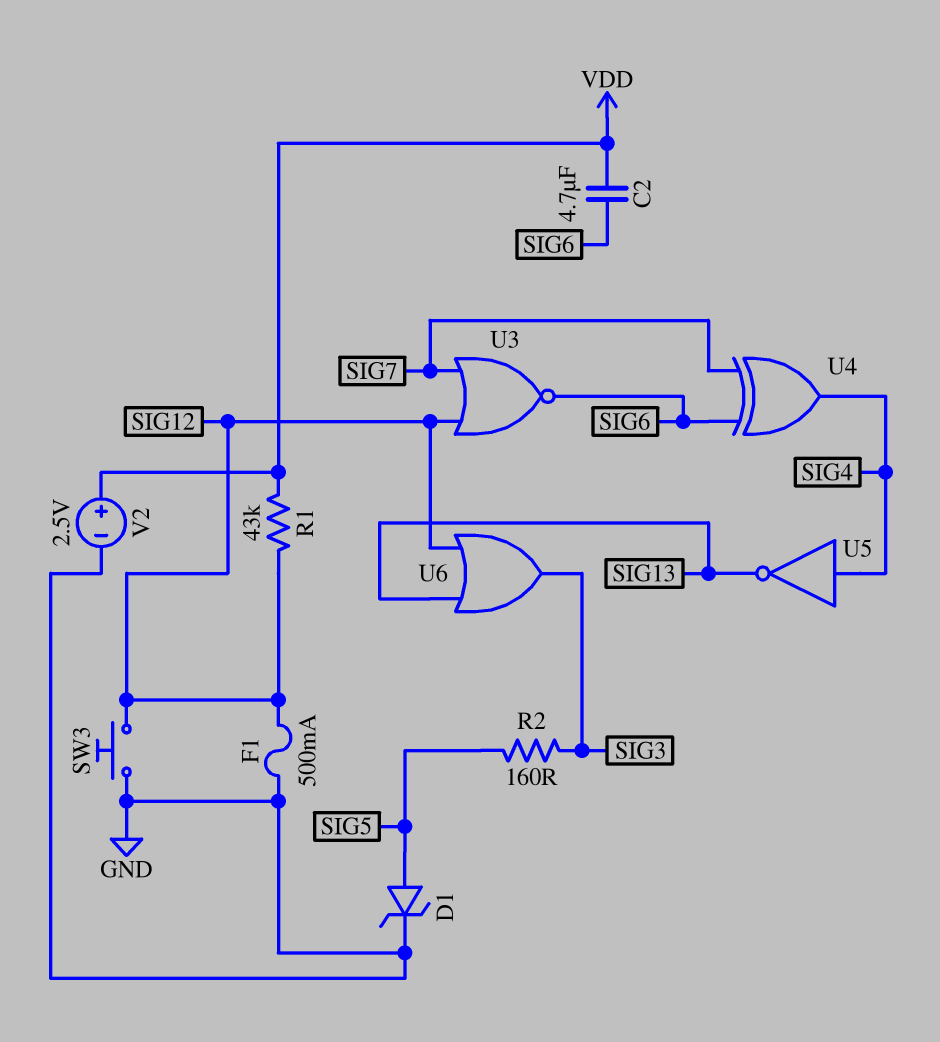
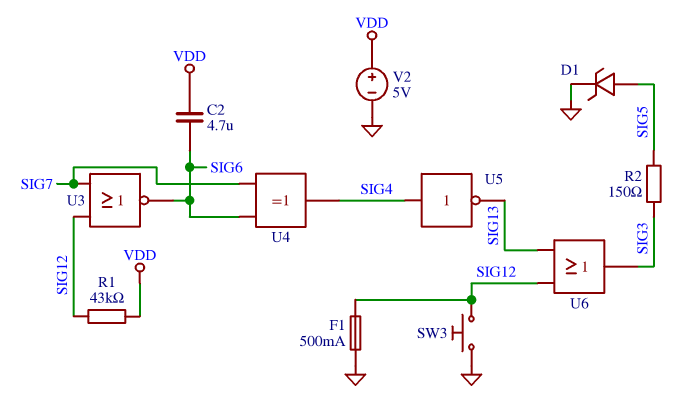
R2: 160 (SIG3, SIG5) -> 150 (SIG3, SIG5)
V2: 2.5V (plus VDD, minus GND) -> 5V (plus VDD, minus GND)

